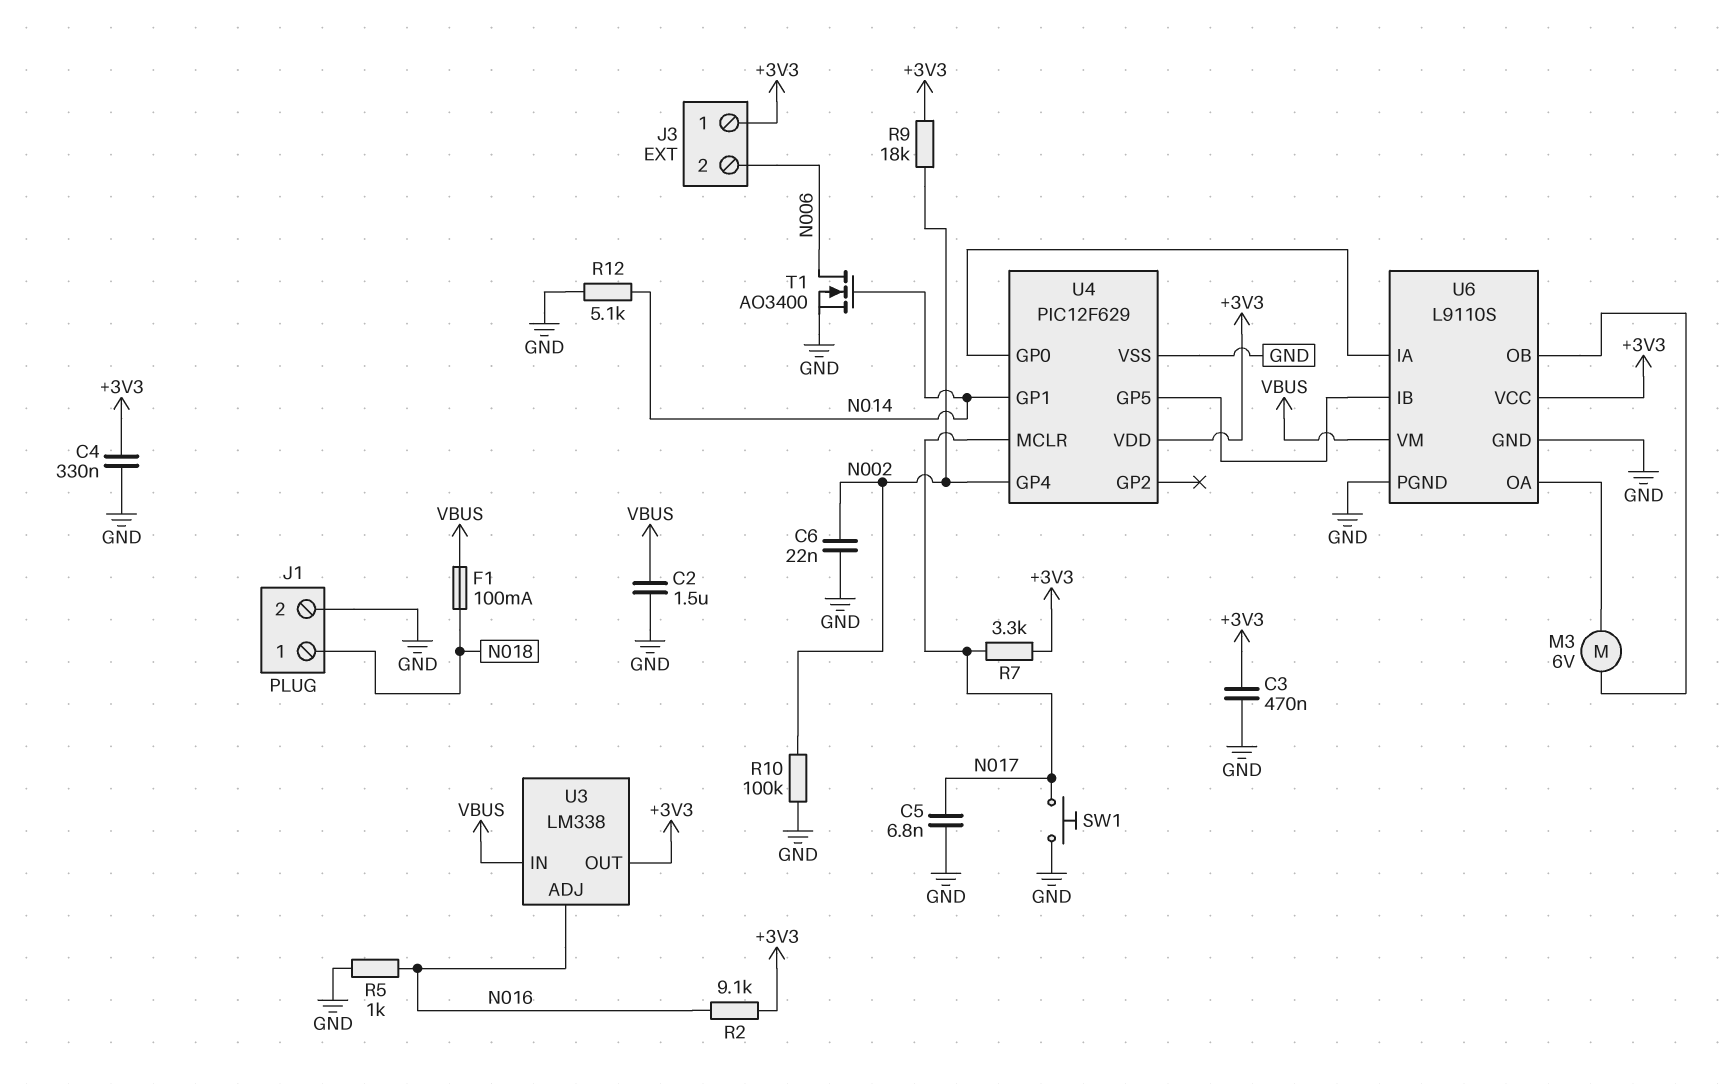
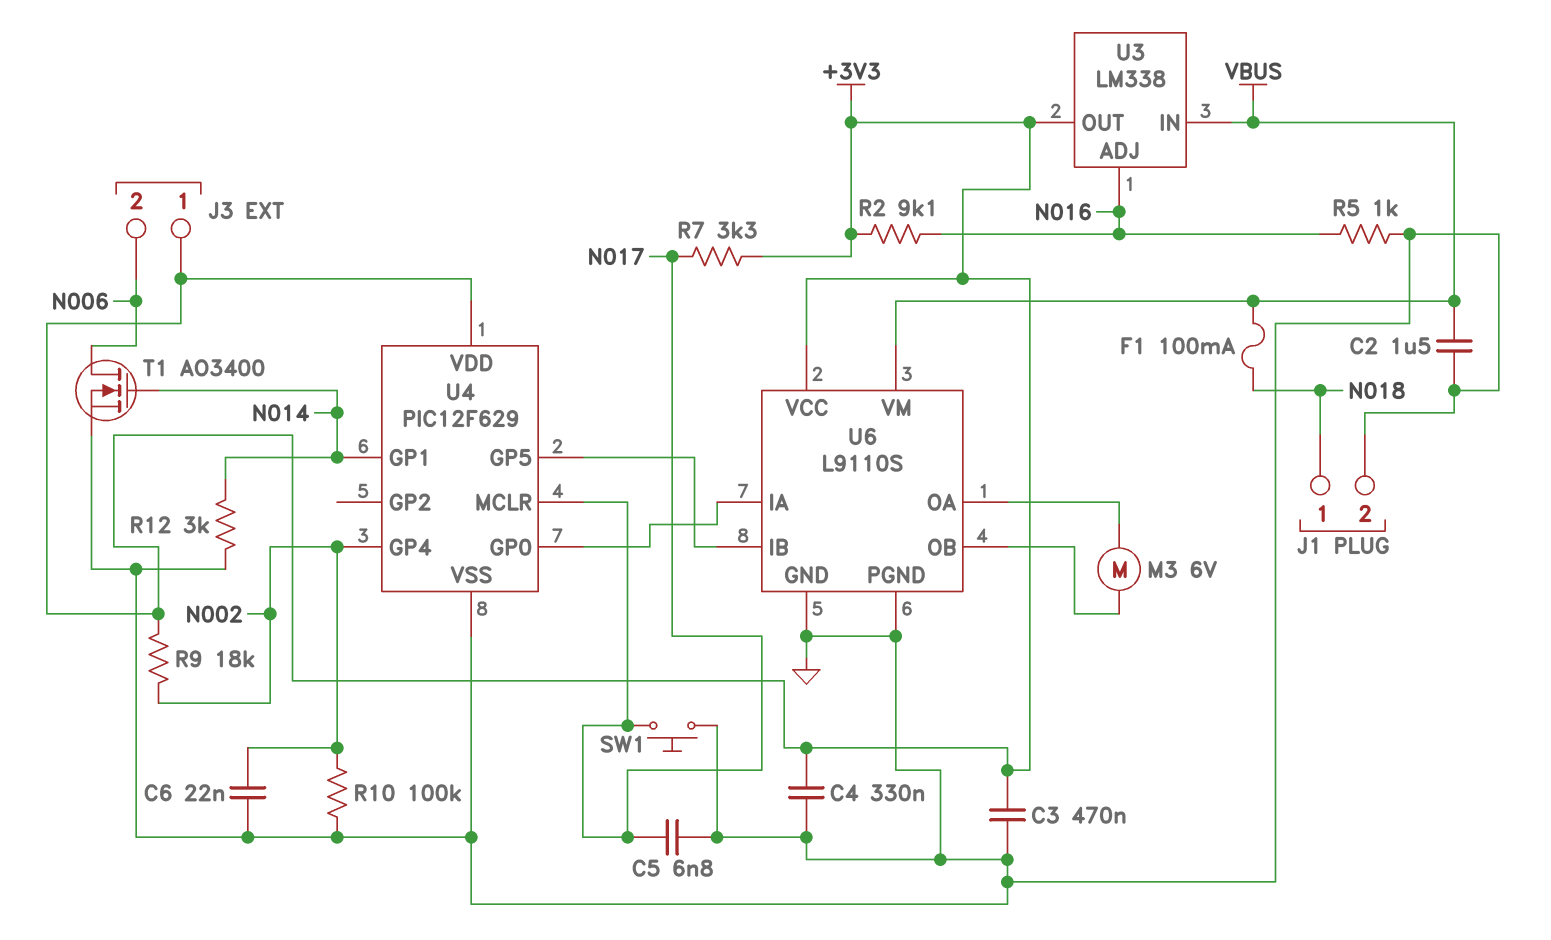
R12: 5.1k (GND, N014) -> 3k (GND, N014)

